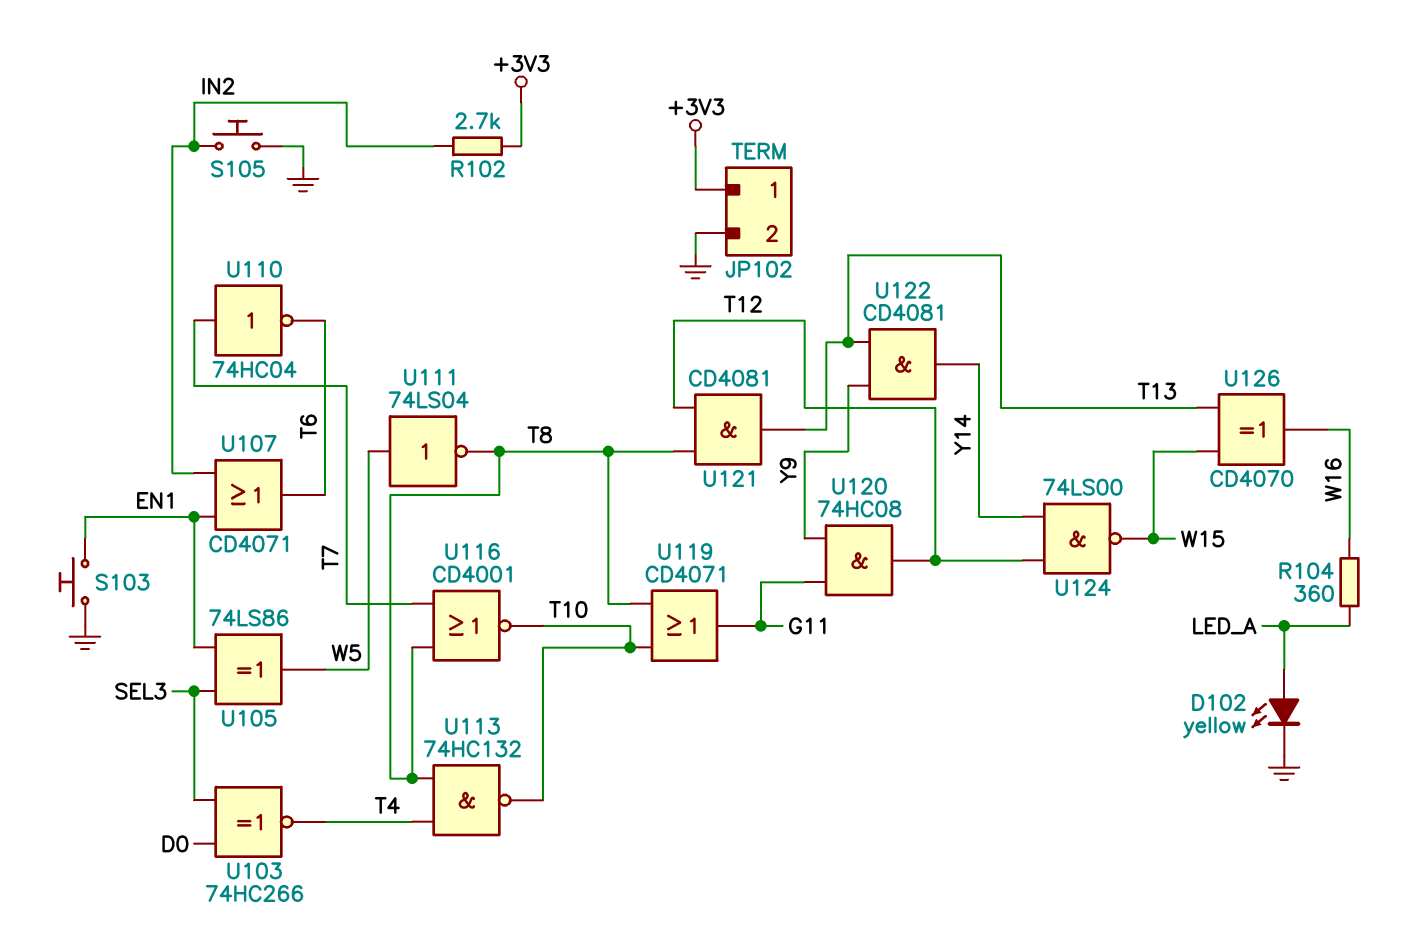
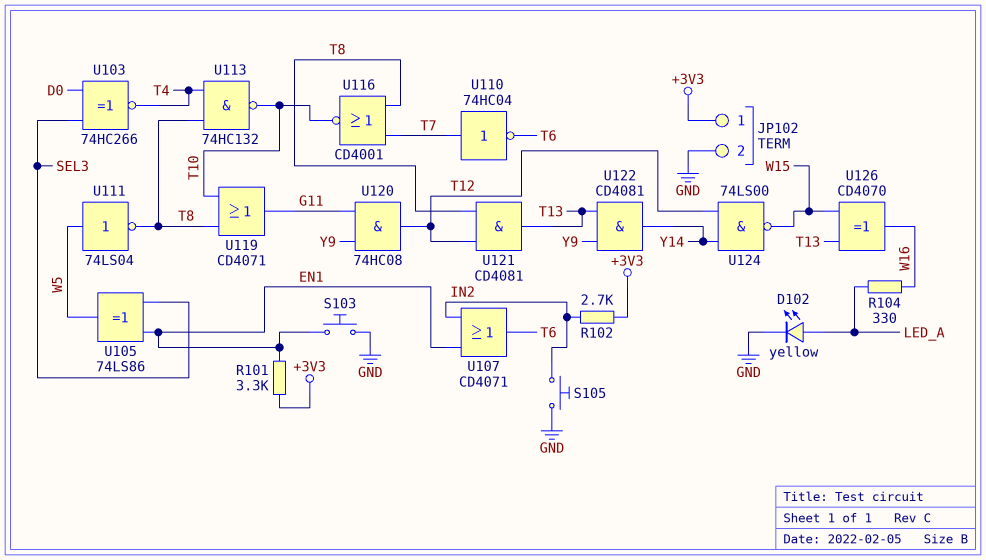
R101: none -> 3.3k (+3V3, EN1)
R104: 360 (LED_A, W16) -> 330 (LED_A, W16)

